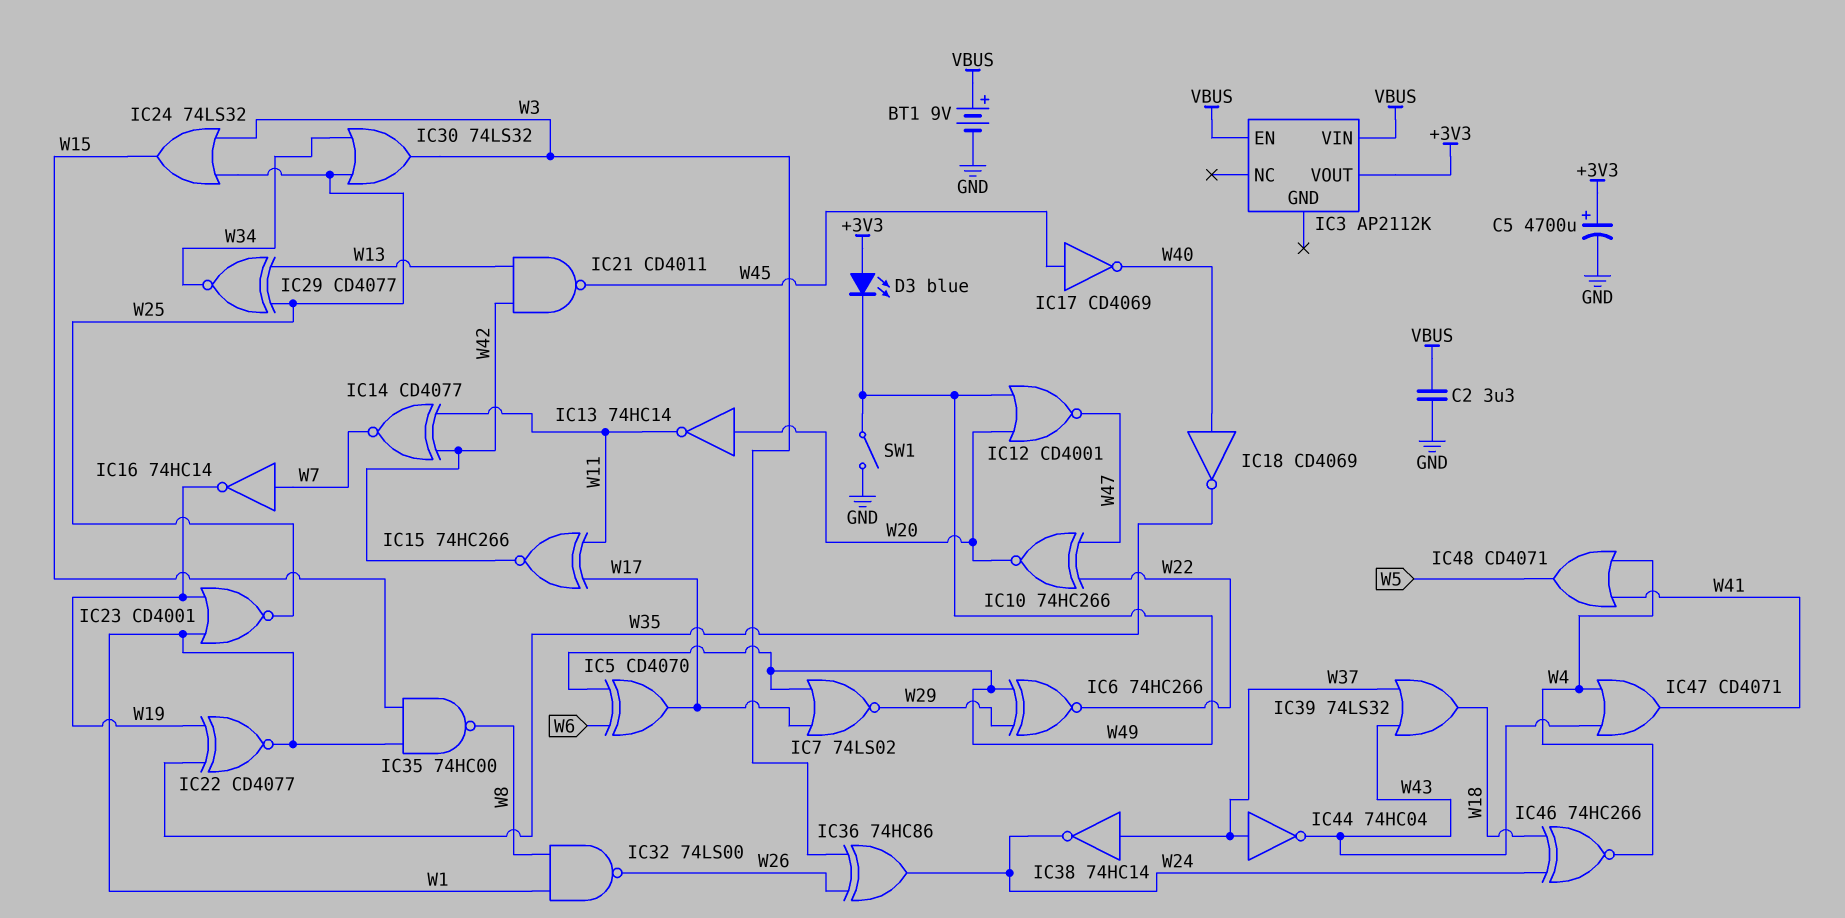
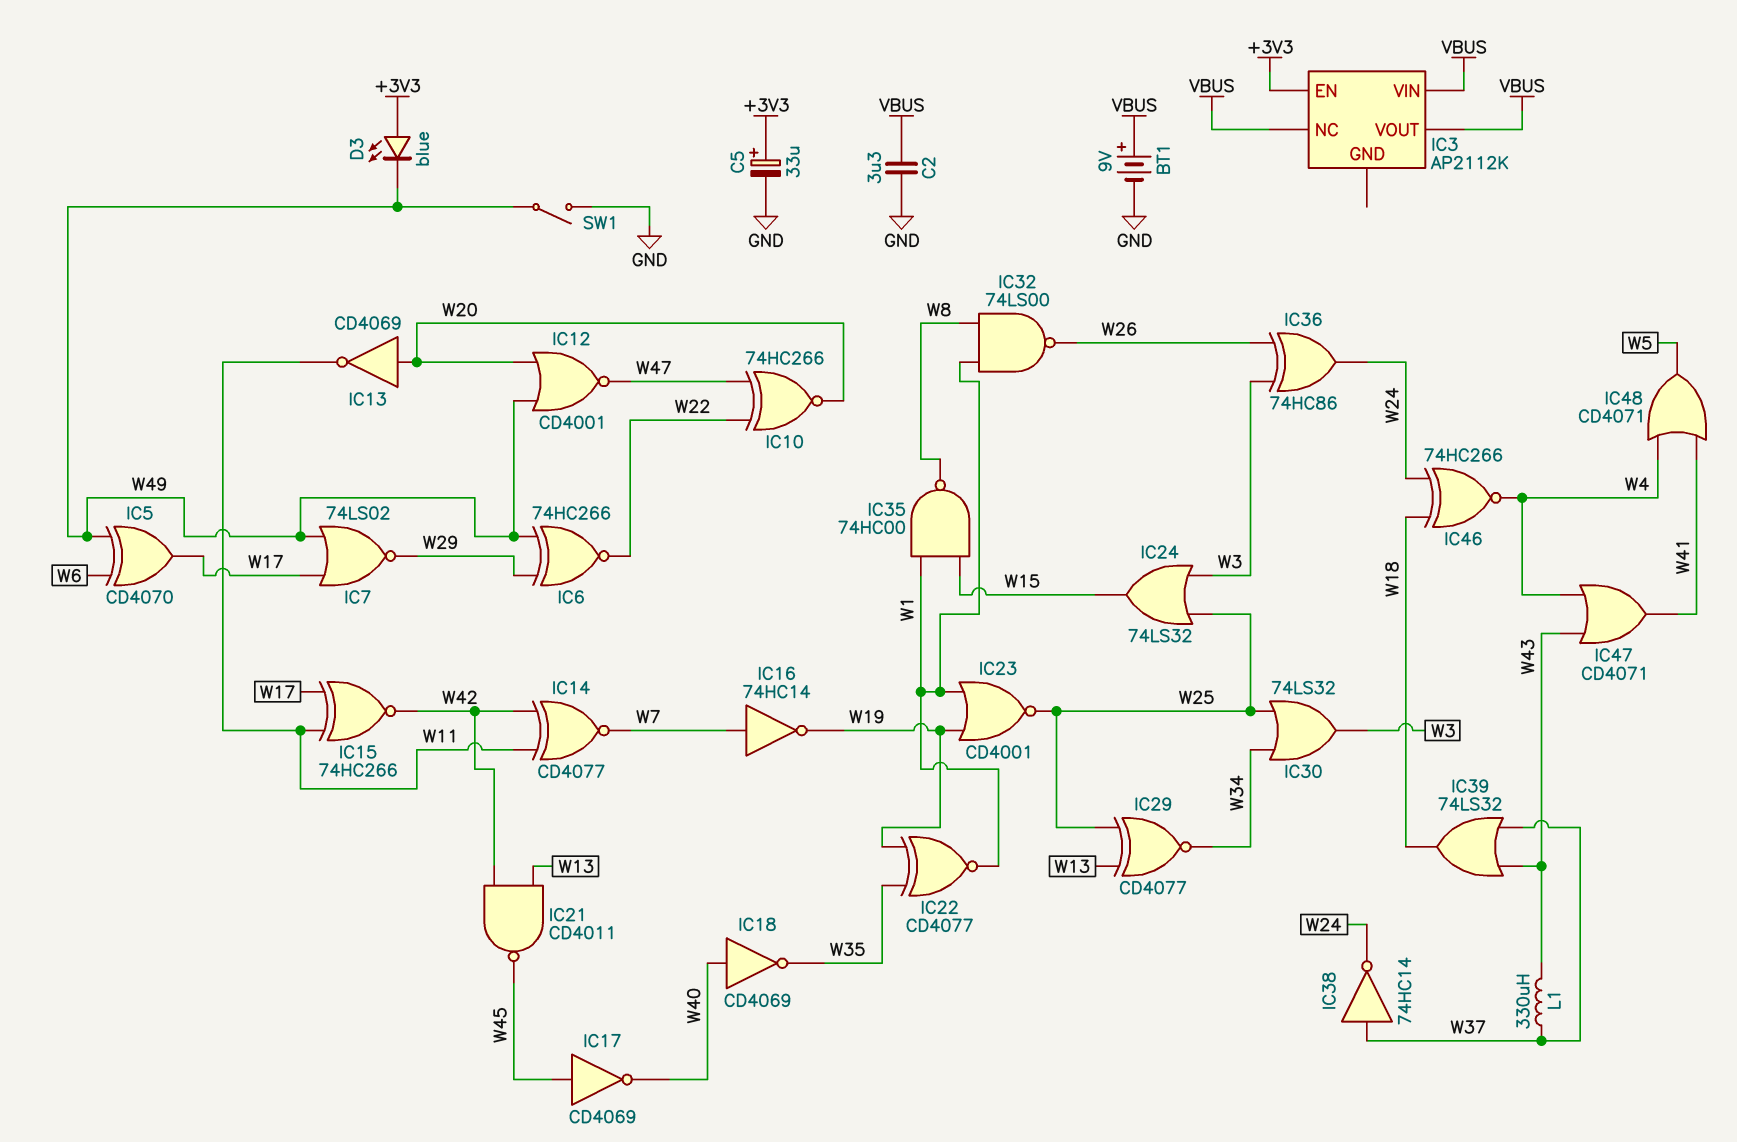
C5: 4700uF (plus +3V3, minus GND) -> 33uF (plus +3V3, minus GND)
IC3 pin EN: VBUS -> +3V3
IC3 pin NC: none -> VBUS
IC3 pin VOUT: +3V3 -> VBUS
IC13: NOT 74HC14 (in W20, out W11) -> NOT CD4069 (in W20, out W11)
IC44: NOT 74HC04 (in W37, out W43) -> none
L1: none -> 330uH (W37, W43)

